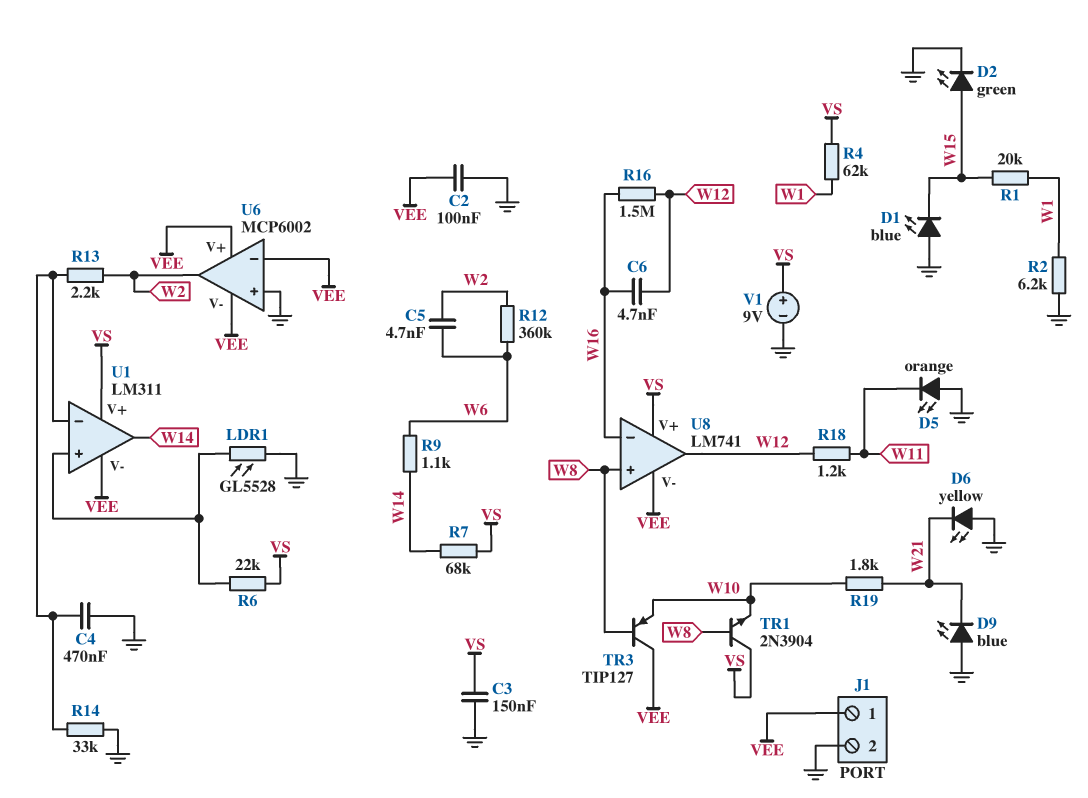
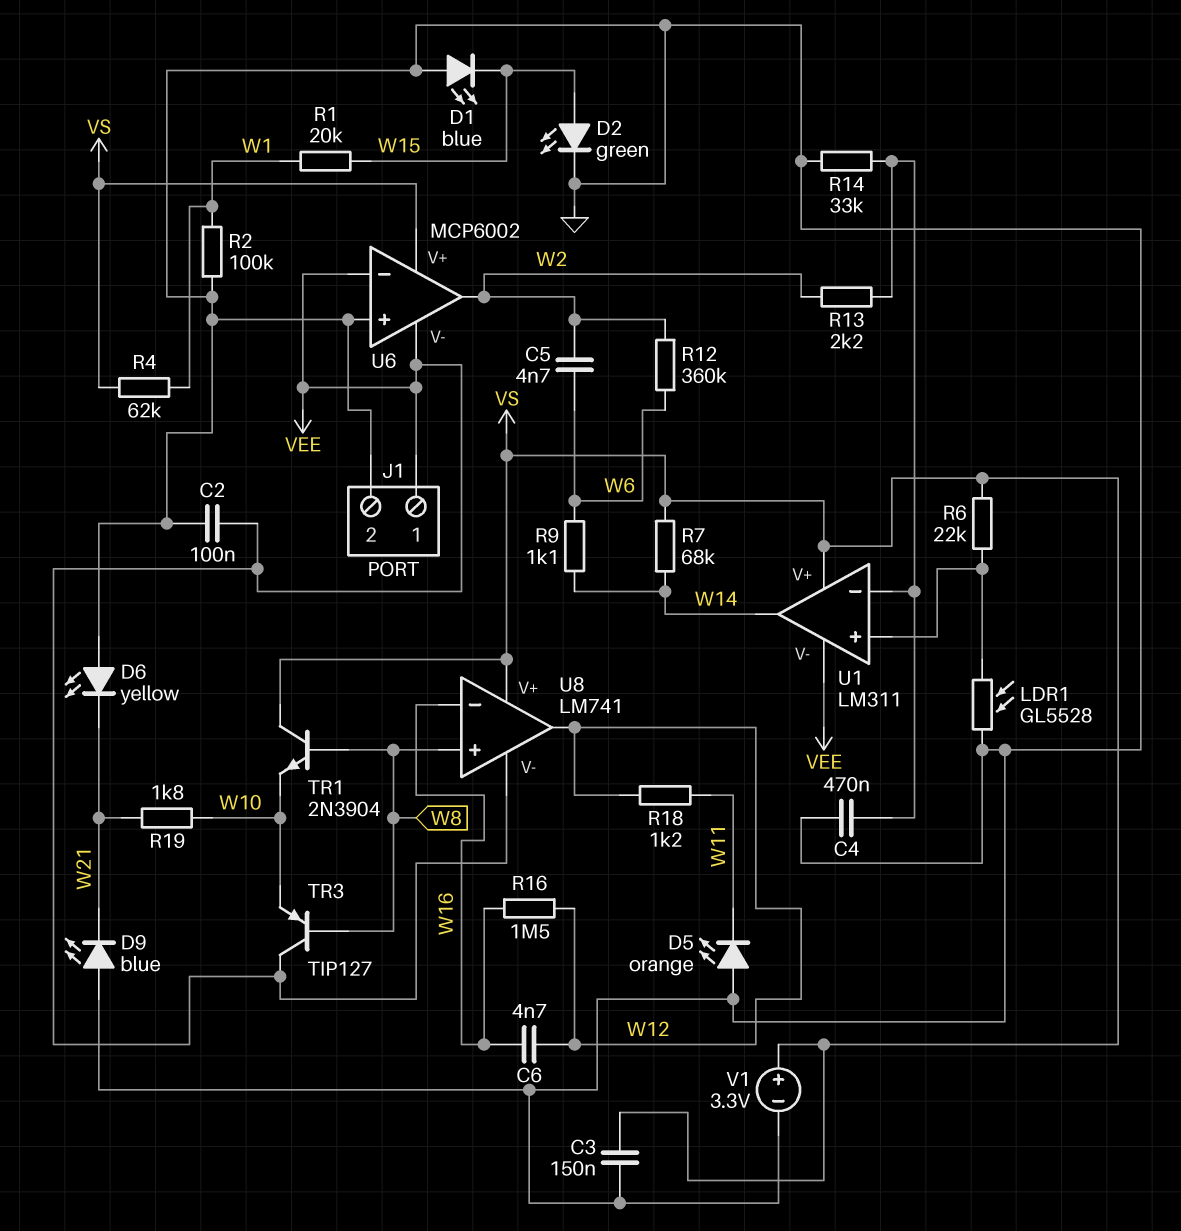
R2: 6.2k (GND, W1) -> 100k (GND, W1)
U6 pin V+: VEE -> VS
V1: 9V (plus VS, minus GND) -> 3.3V (plus VS, minus GND)

